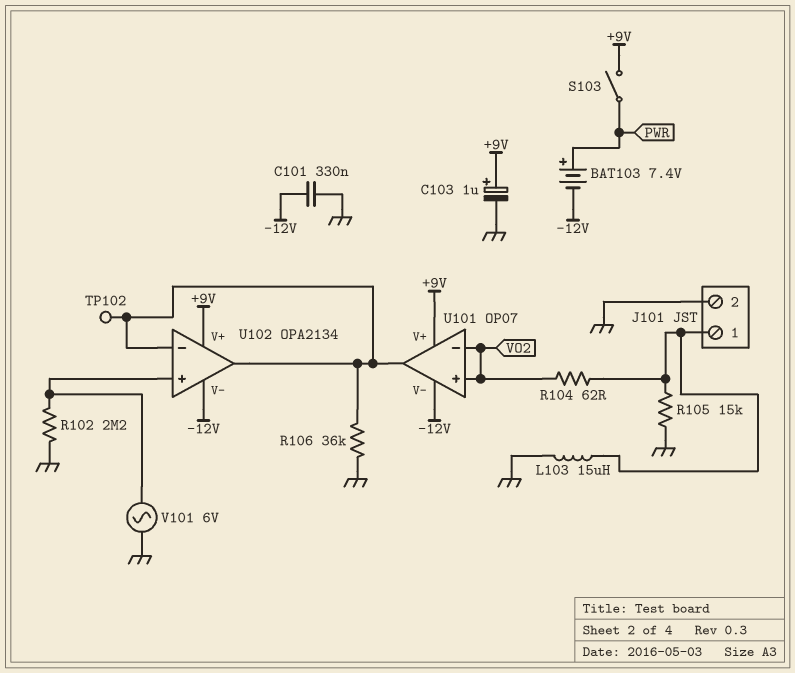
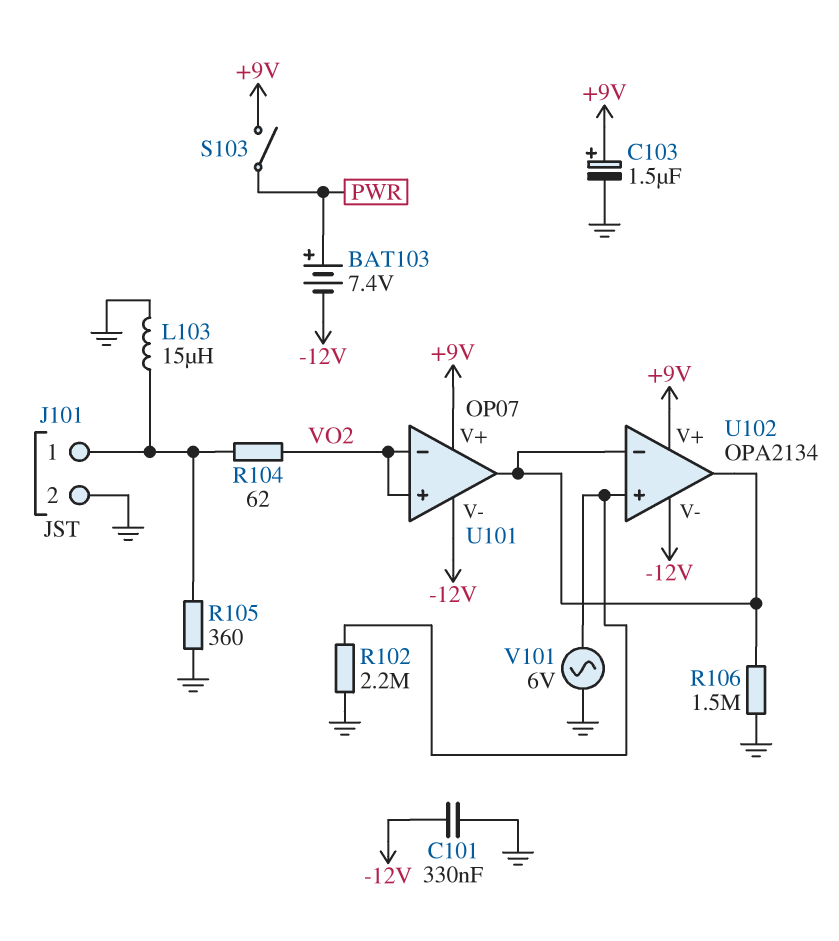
C103: 1uF (plus +9V, minus GND) -> 1.5uF (plus +9V, minus GND)
R105: 15k (GND, J101/1) -> 360 (GND, J101/1)
R106: 36k (GND, U101/out) -> 1.5M (GND, U101/out)
TP102: test point (U101/out) -> none

